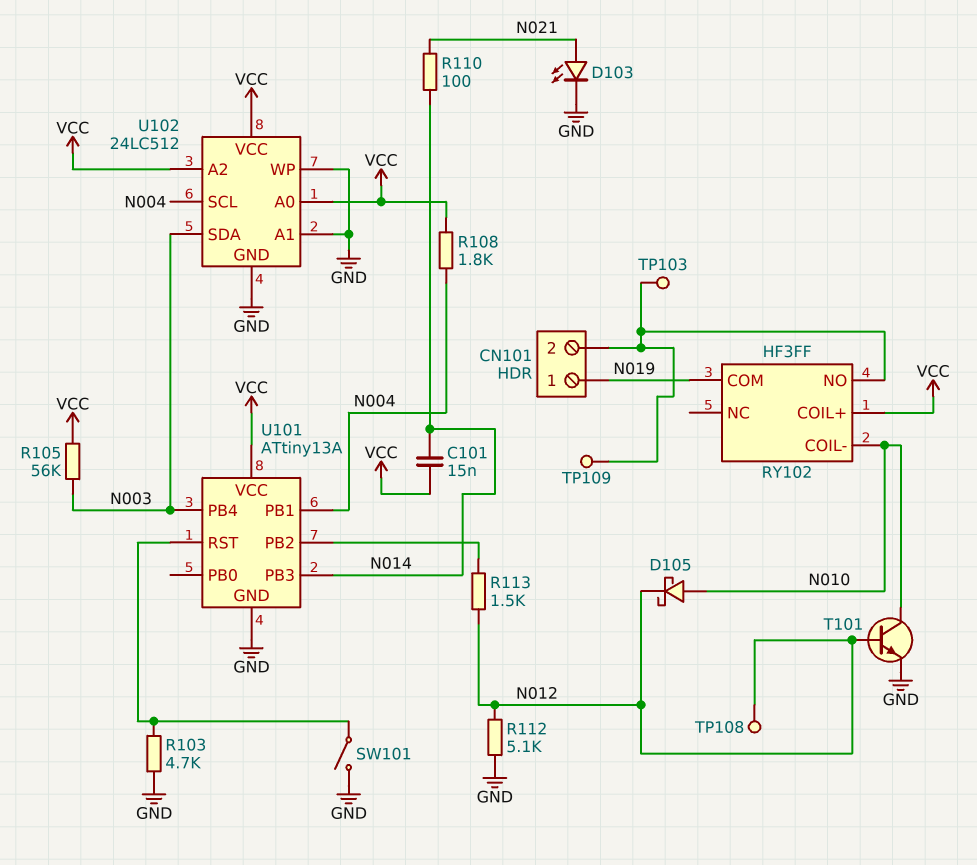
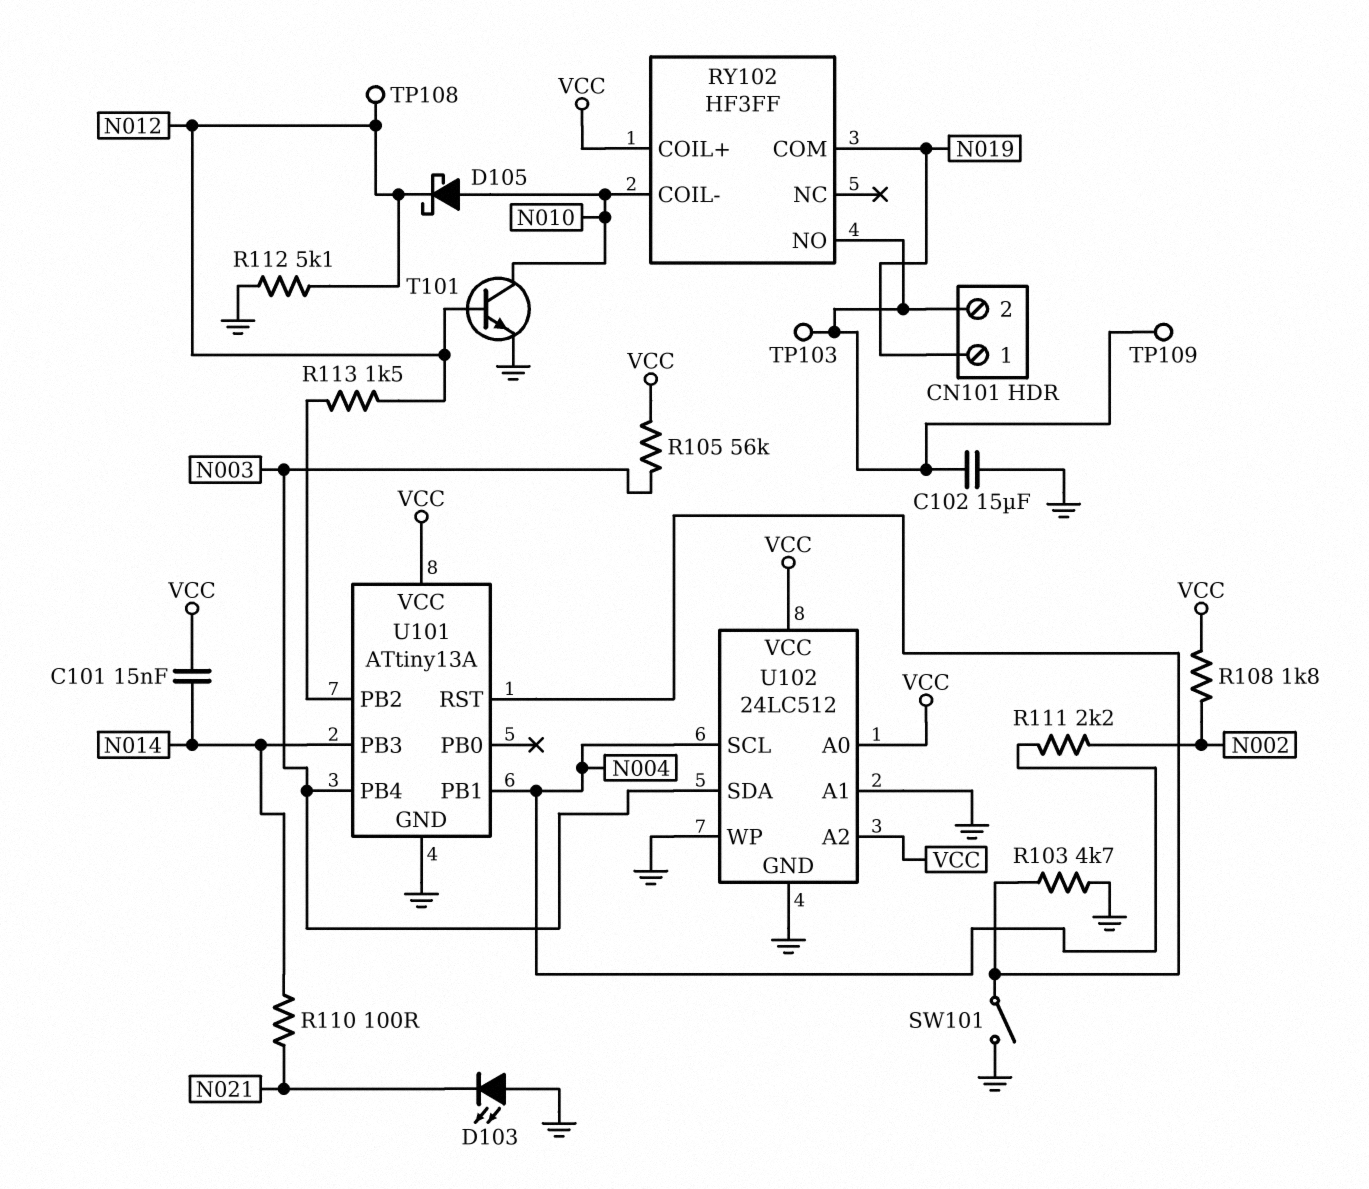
C102: none -> 15uF (CN101/2, GND)
D103: LED (A N021, K GND) -> LED (A GND, K N021)
R108: 1.8k (N004, VCC) -> 1.8k (N002, VCC)
R111: none -> 2.2k (N002, N004)

